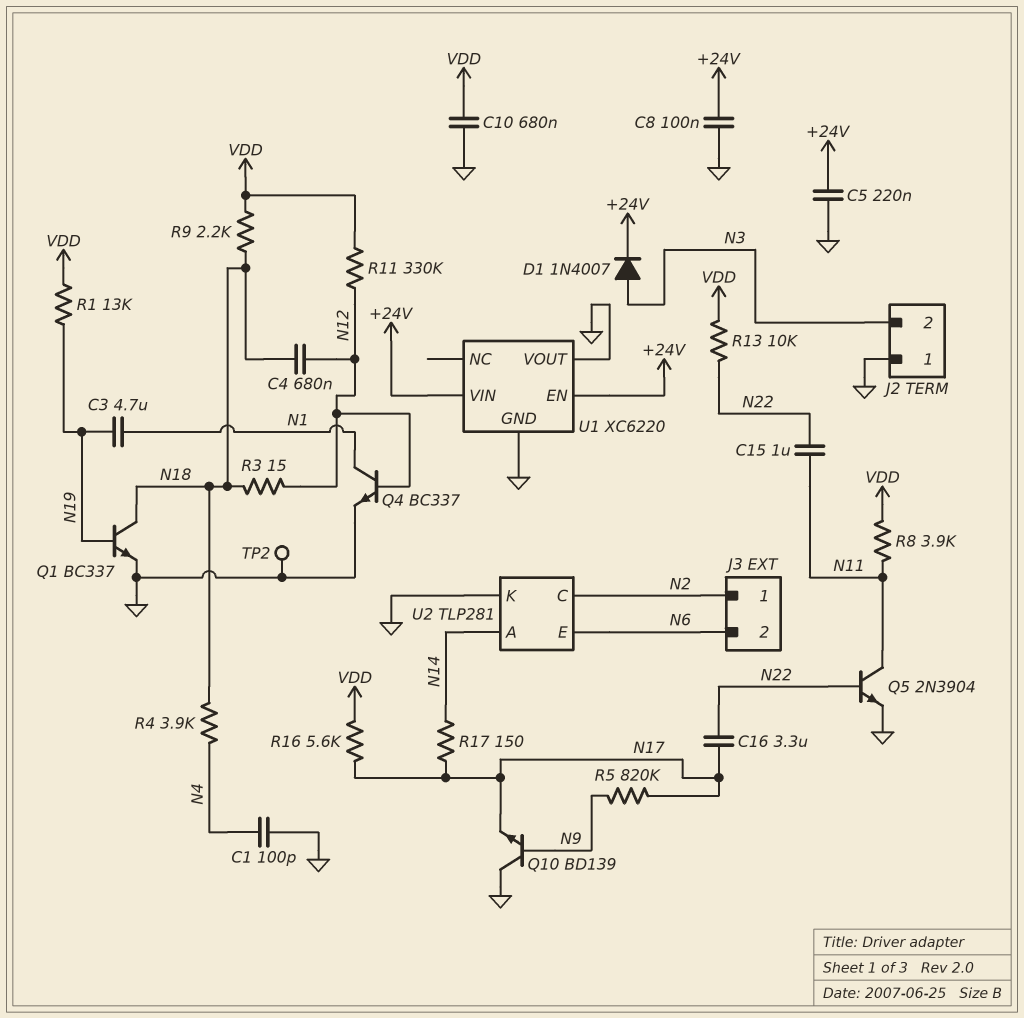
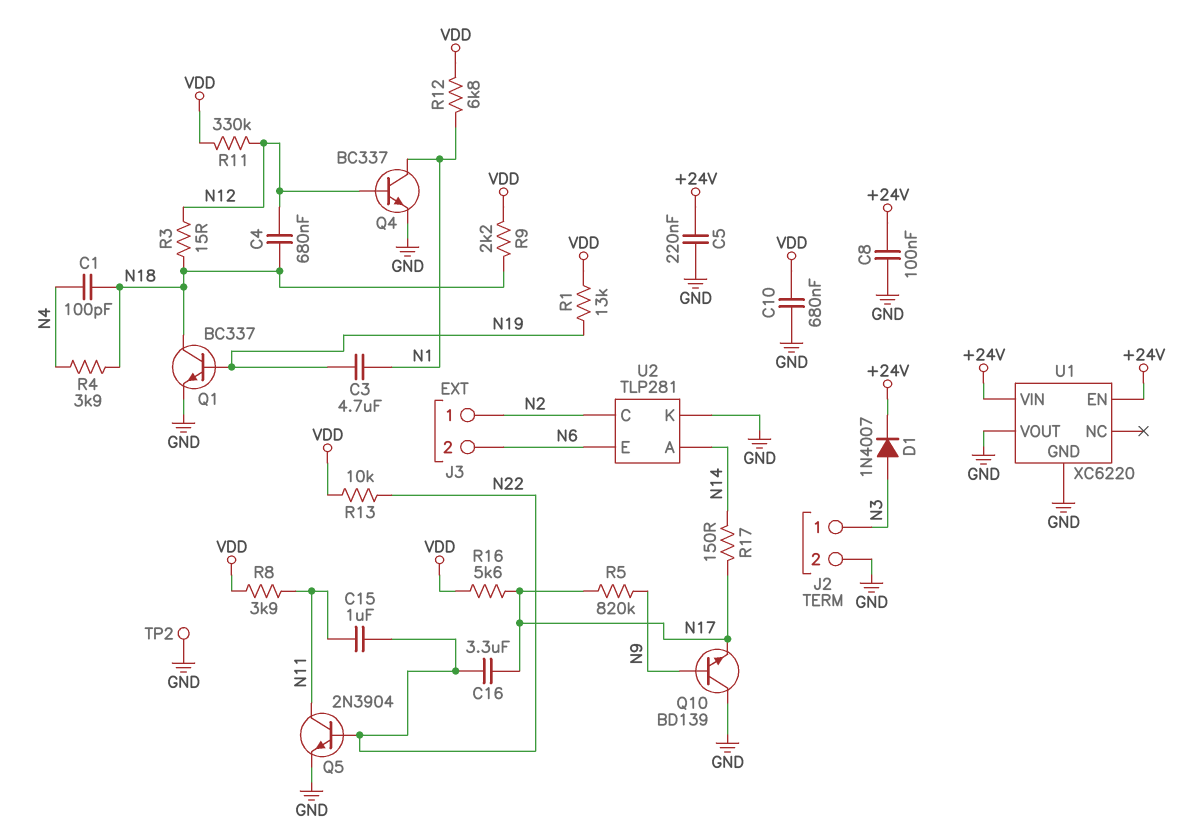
C1: 100pF (GND, N4) -> 100pF (N4, N18)
J2 pin 1: GND -> N3
J2 pin 2: N3 -> GND
R12: none -> 6.8k (N1, VDD)

